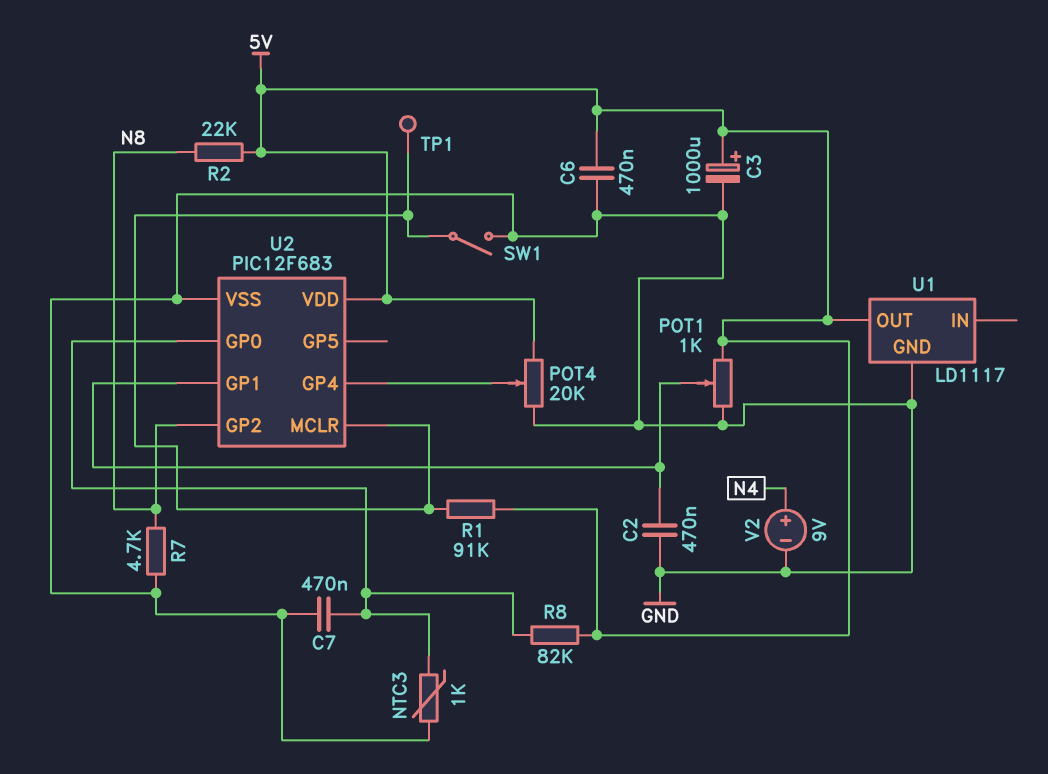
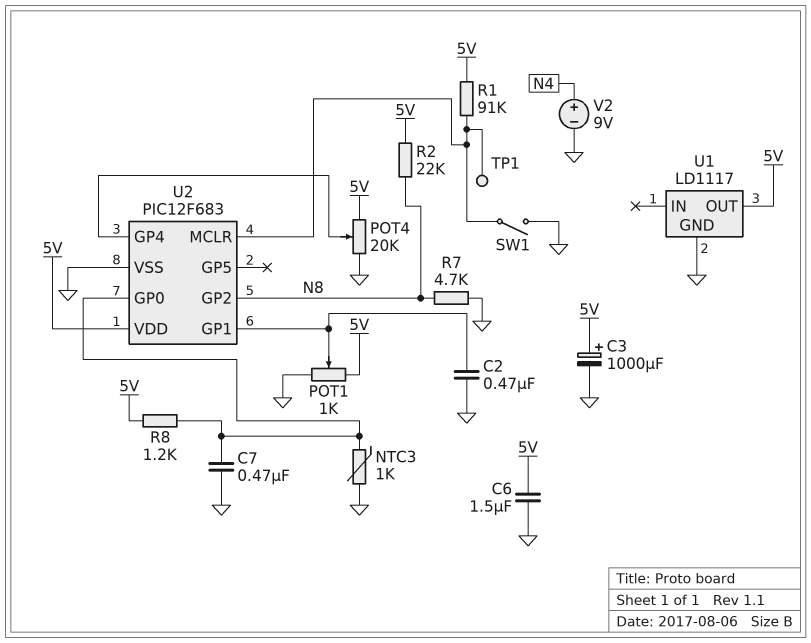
C6: 470nF (5V, GND) -> 1.5uF (5V, GND)
R8: 82k (5V, U2/GP0) -> 1.2k (5V, U2/GP0)

